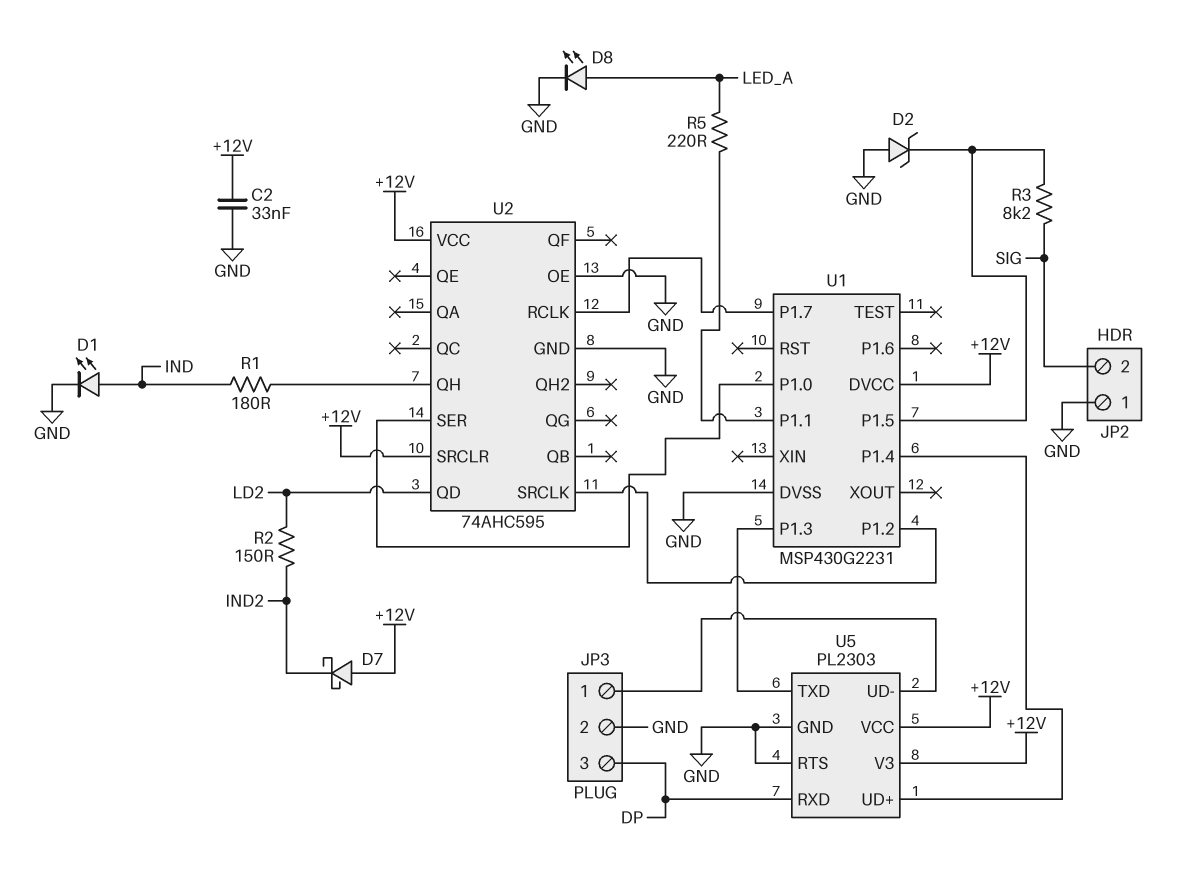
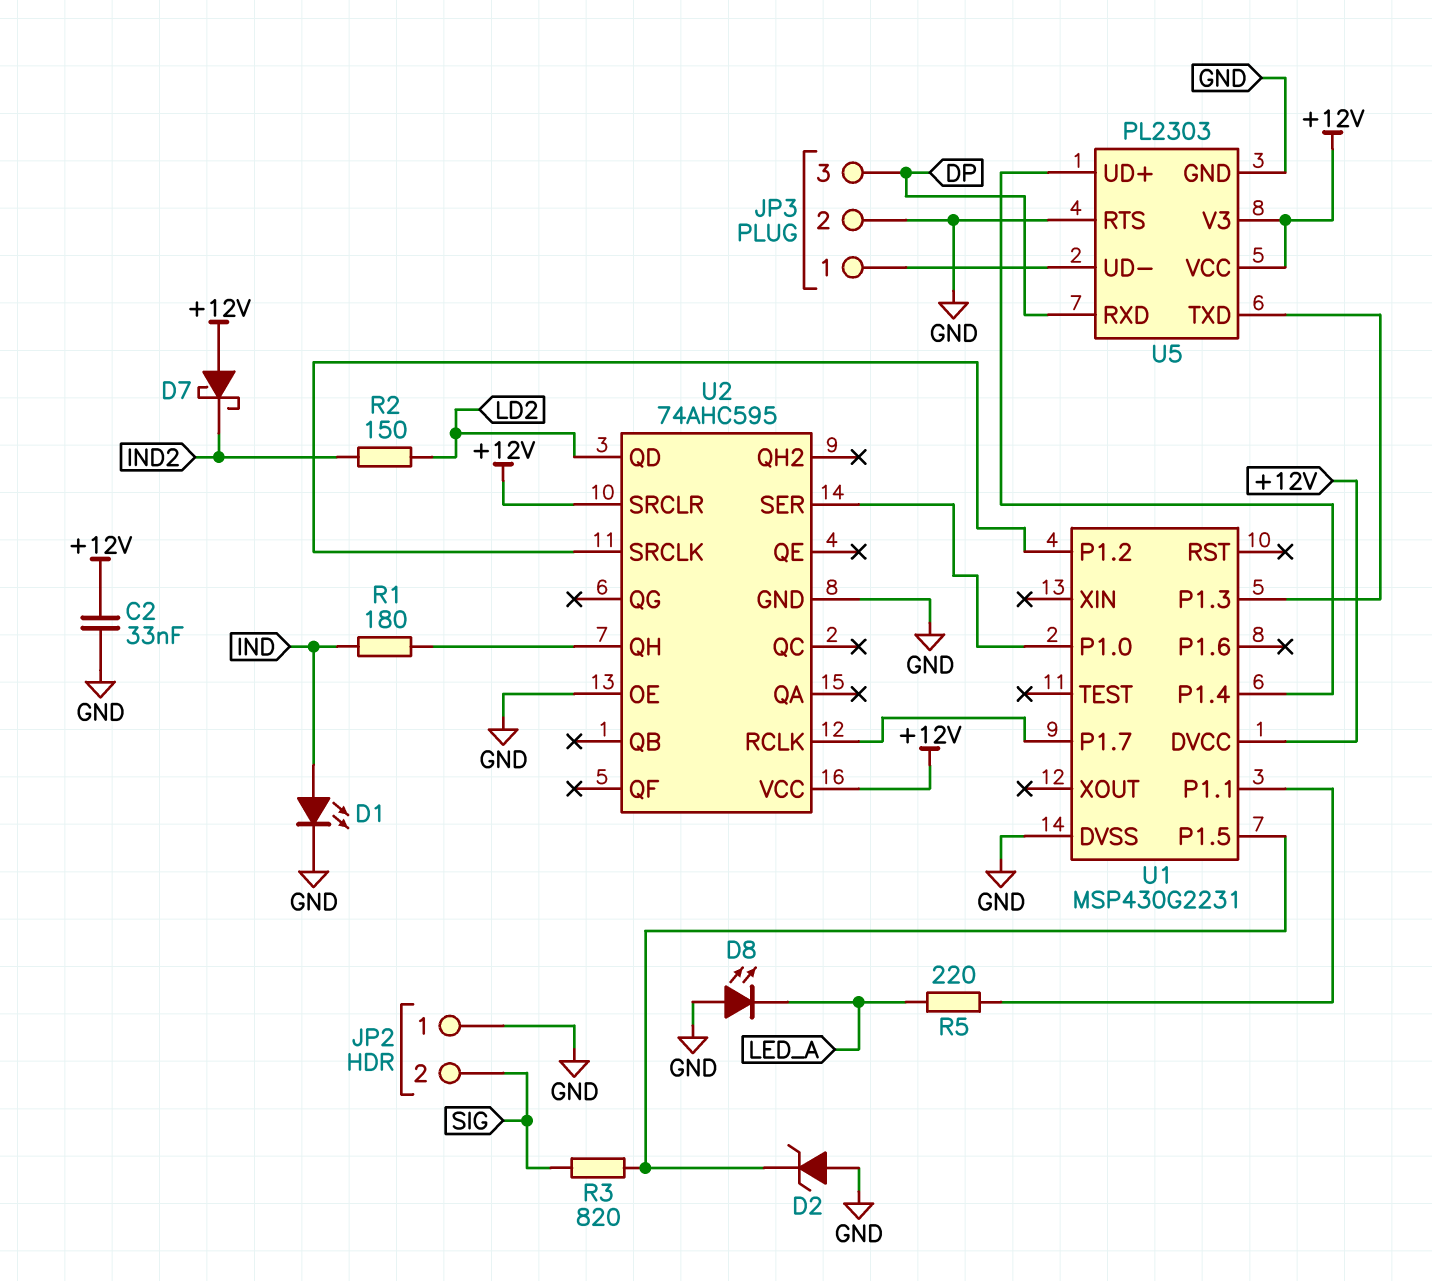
D8: LED (A LED_A, K GND) -> LED (A GND, K LED_A)
R3: 8.2k (SIG, U1/P1.5) -> 820 (SIG, U1/P1.5)

